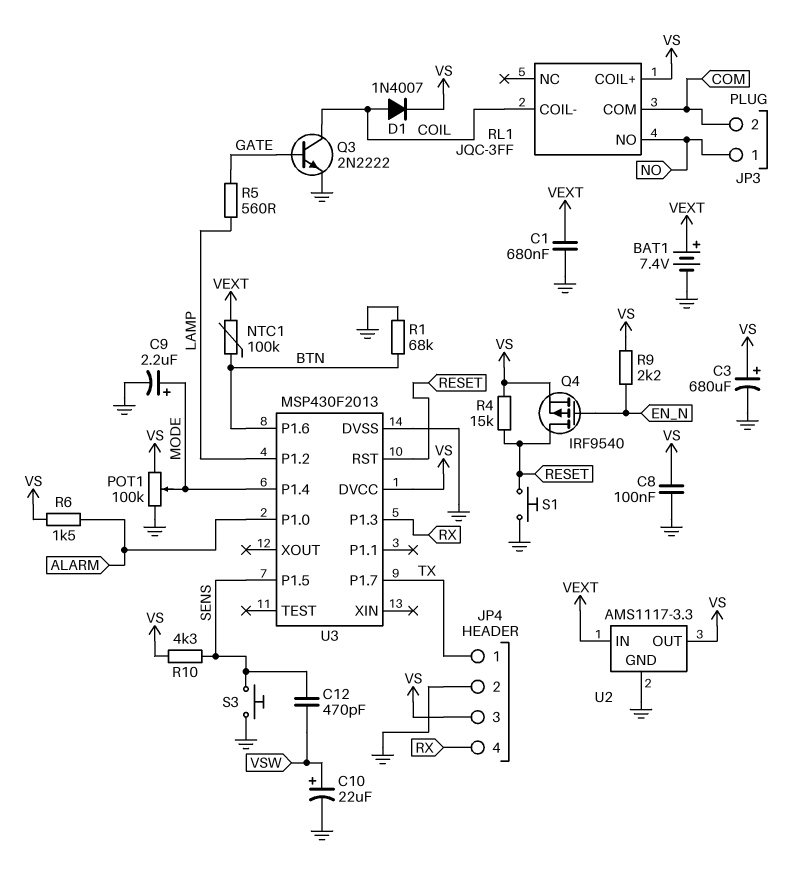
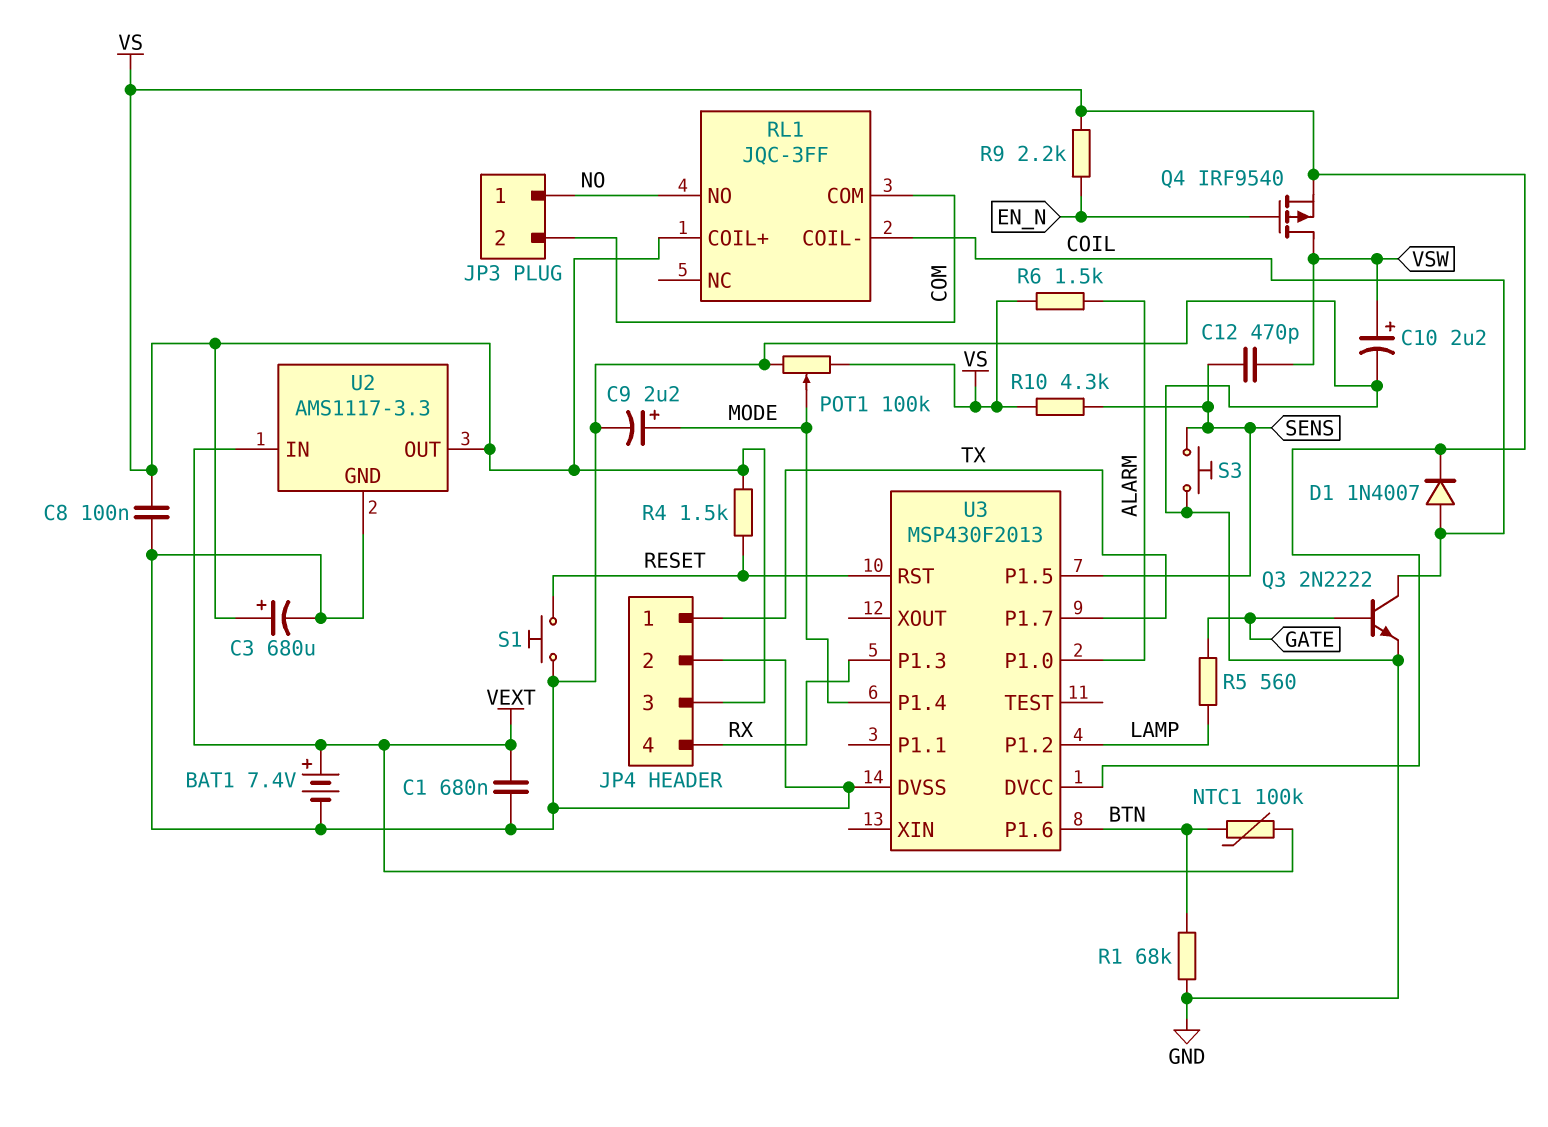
C10: 22uF (plus VSW, minus GND) -> 2.2uF (plus VSW, minus GND)
Q4: PMOS IRF9540 (G EN_N, D RESET, S VS) -> PMOS IRF9540 (G EN_N, D VSW, S VS)
R4: 15k (RESET, VS) -> 1.5k (RESET, VS)

